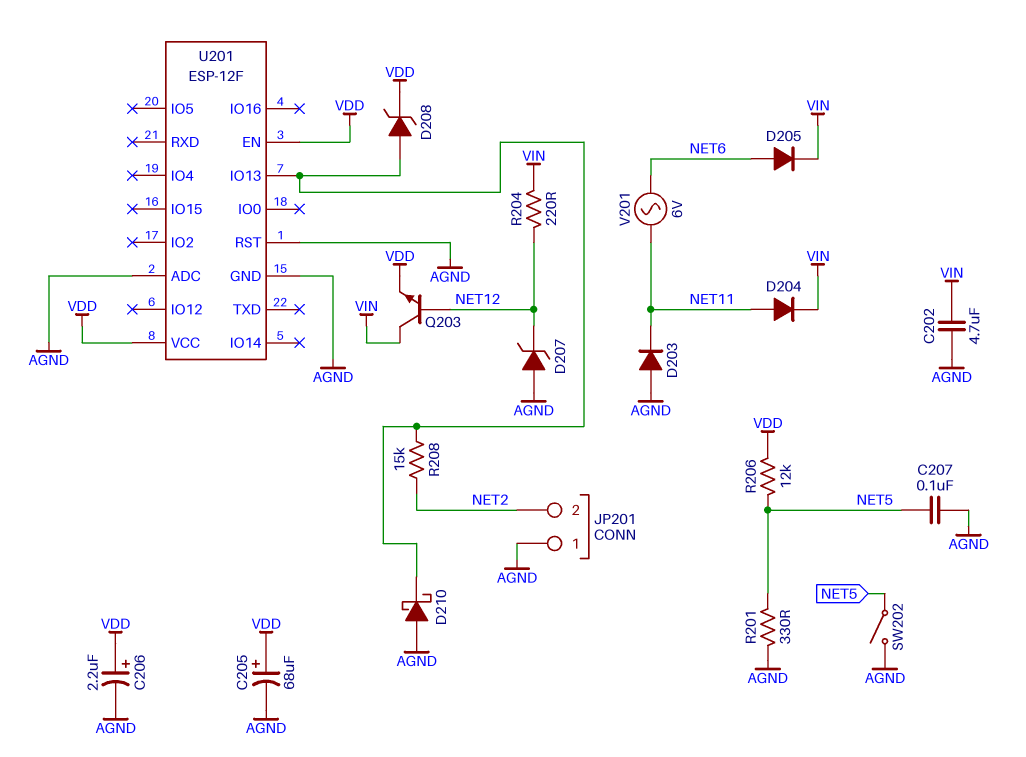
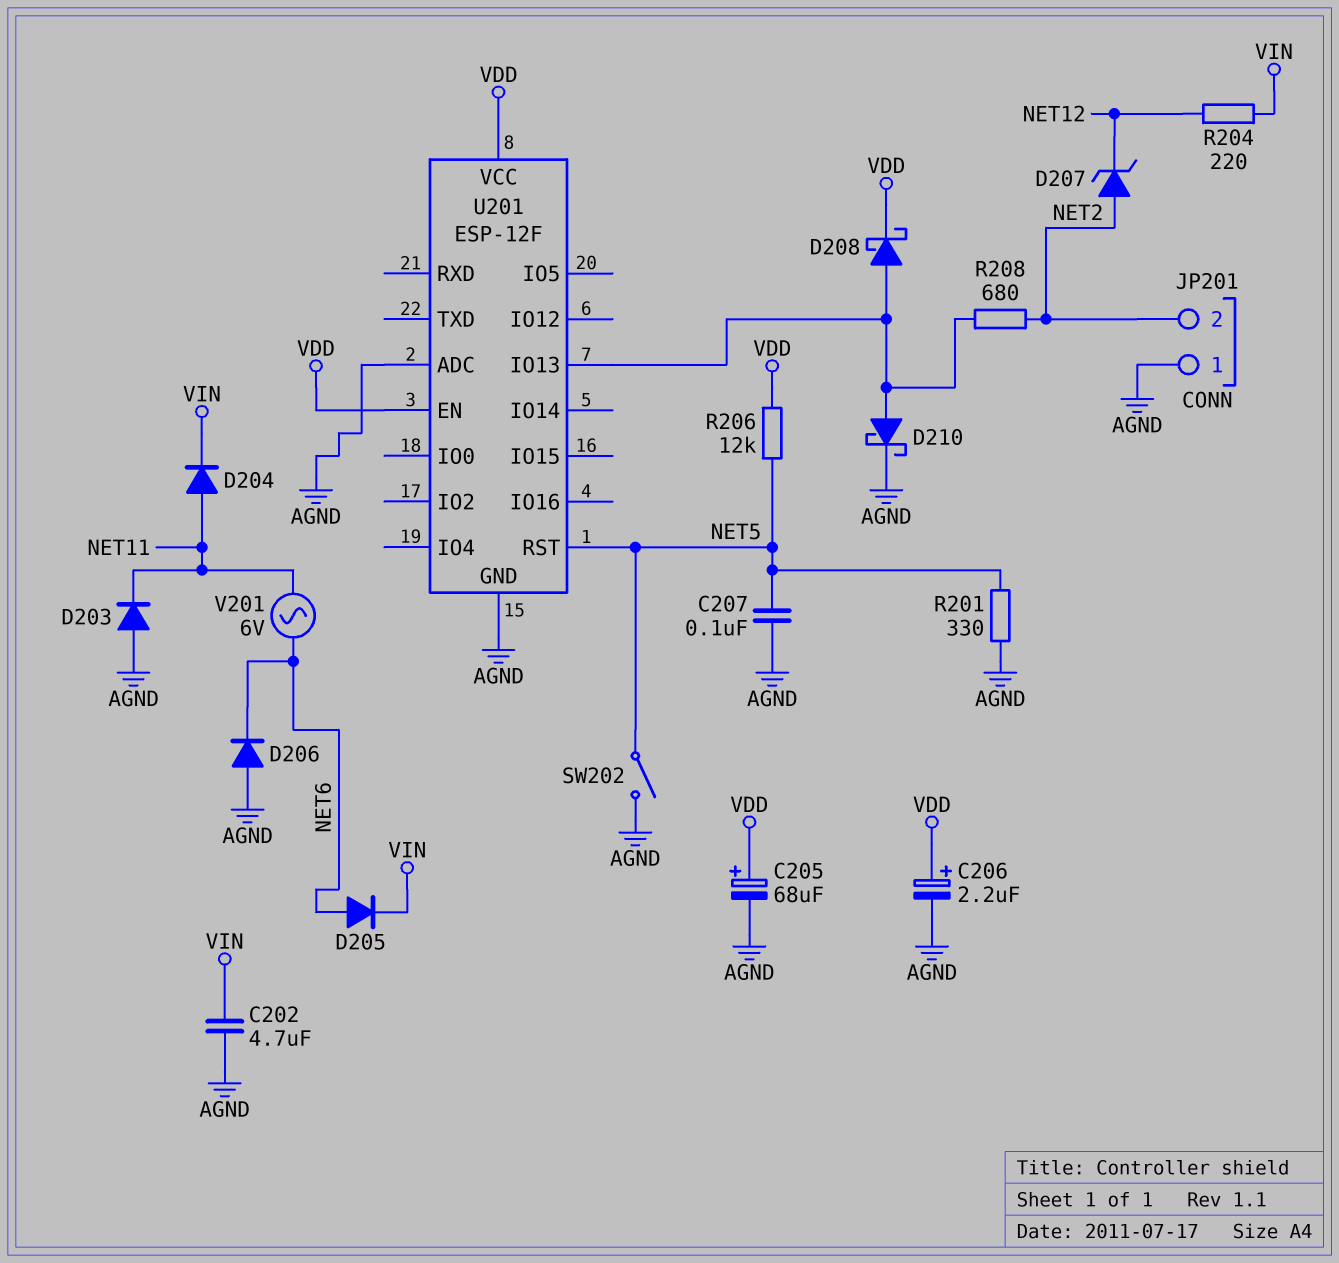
D206: none -> diode (A AGND, K NET6)
D207: zener (A AGND, K NET12) -> zener (A NET2, K NET12)
D208: zener (A U201/IO13, K VDD) -> schottky (A U201/IO13, K VDD)
D210: schottky (A AGND, K U201/IO13) -> schottky (A U201/IO13, K AGND)
Q203: NPN (B NET12, C VIN, E VDD) -> none
R208: 15k (NET2, U201/IO13) -> 680 (NET2, U201/IO13)
U201 pin RST: AGND -> NET5

